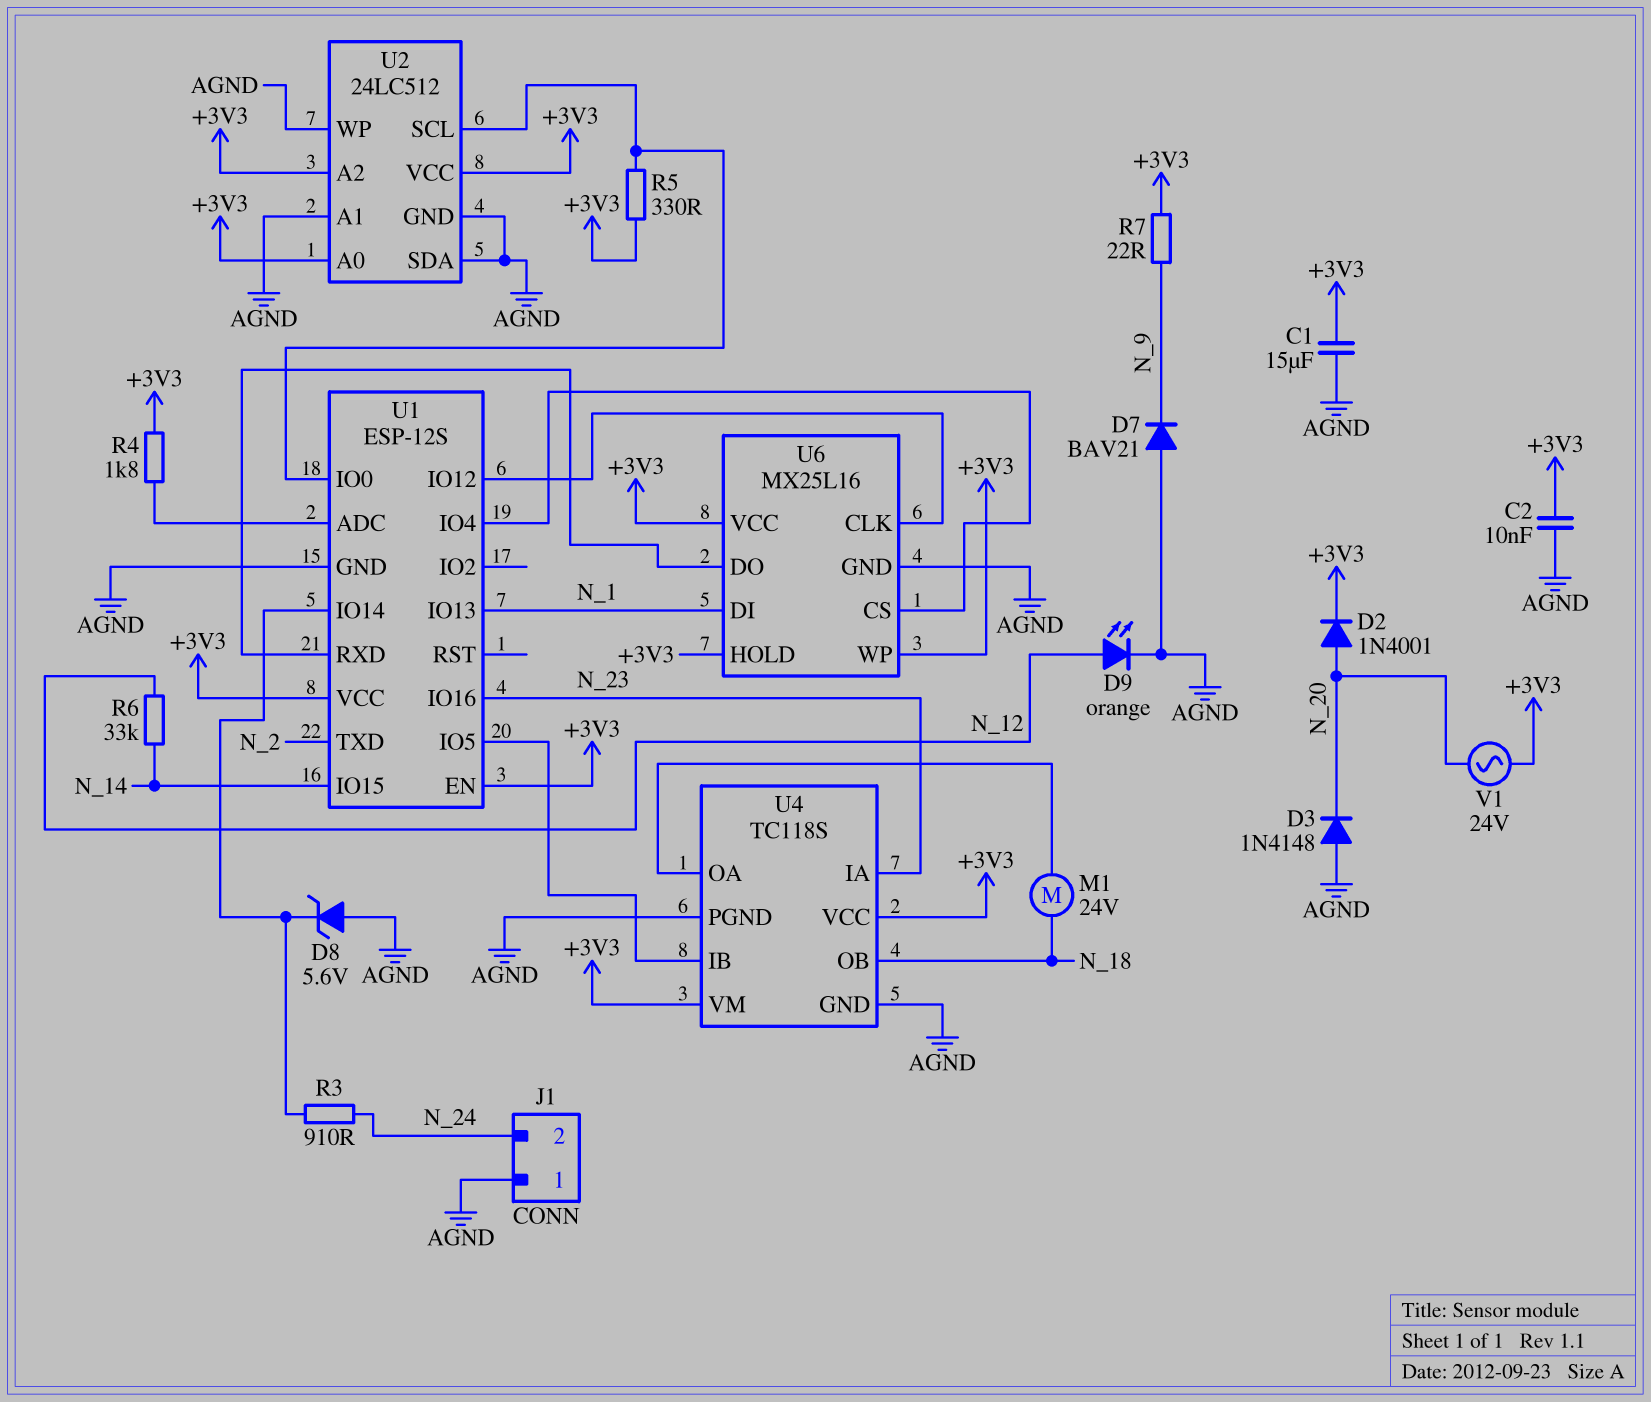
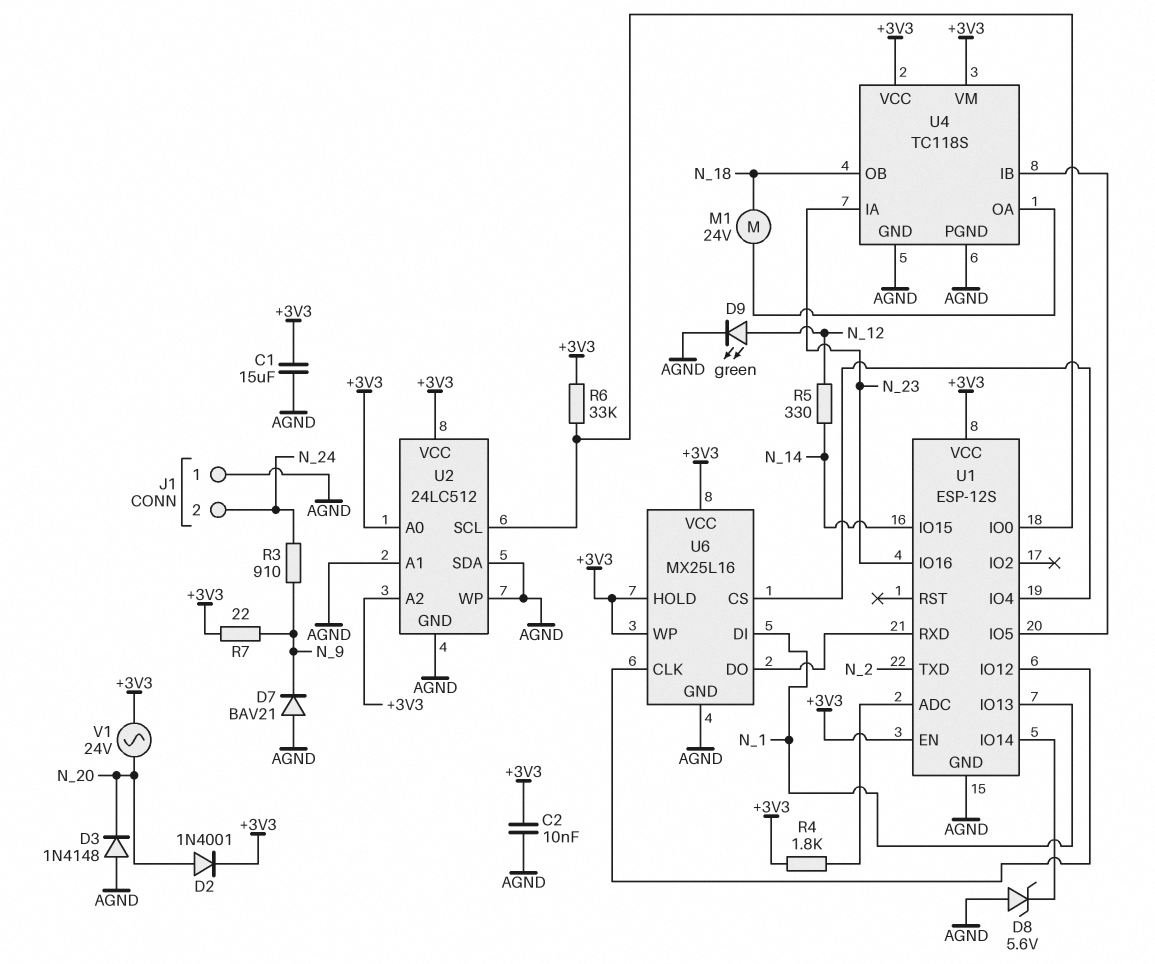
D9: LED orange (A N_12, K AGND) -> LED green (A N_12, K AGND)
R3: 910 (N_24, U1/IO14) -> 910 (N_9, N_24)
R5: 330 (+3V3, U1/IO0) -> 330 (N_12, N_14)
R6: 33k (N_12, N_14) -> 33k (+3V3, U1/IO0)

